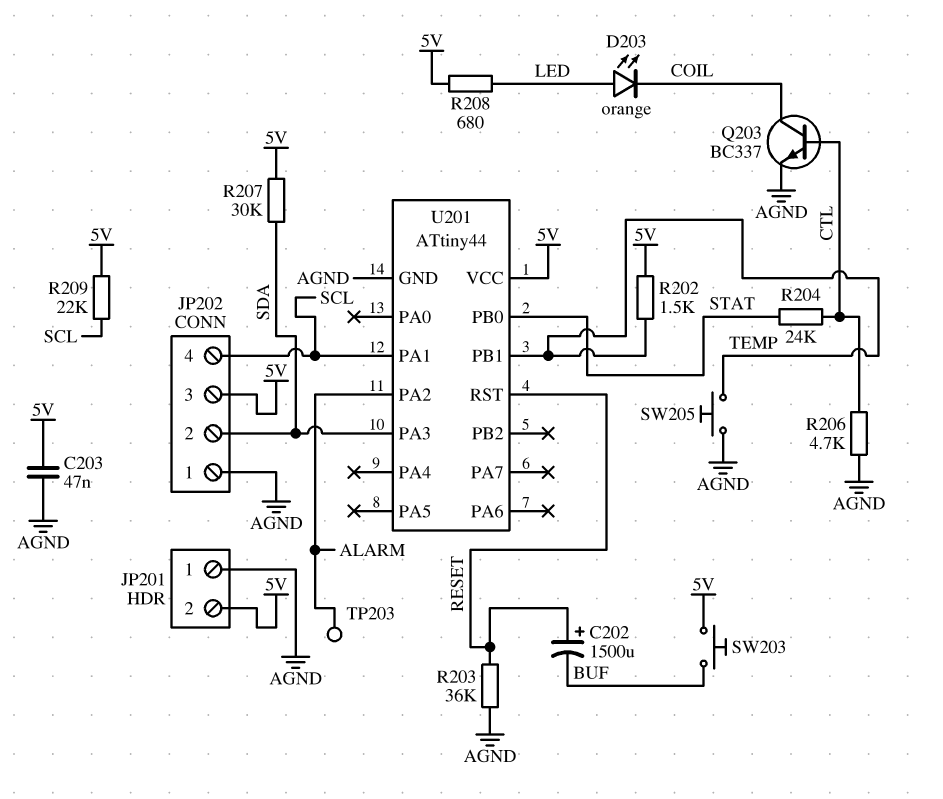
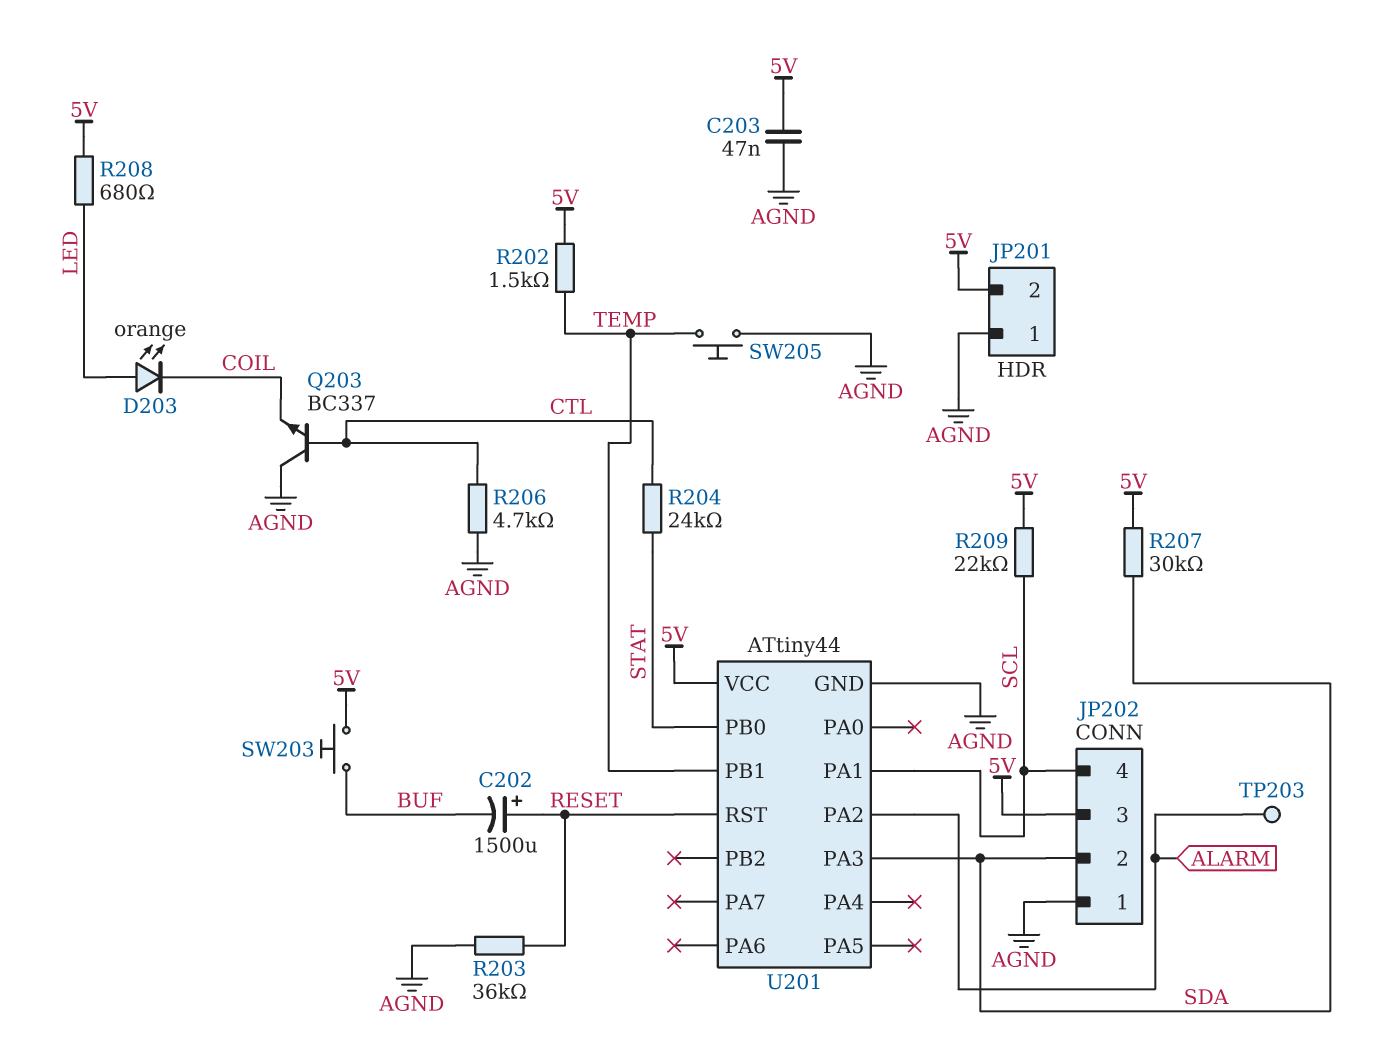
Q203: NPN BC337 (B CTL, C COIL, E AGND) -> NPN BC337 (B CTL, C AGND, E COIL)

